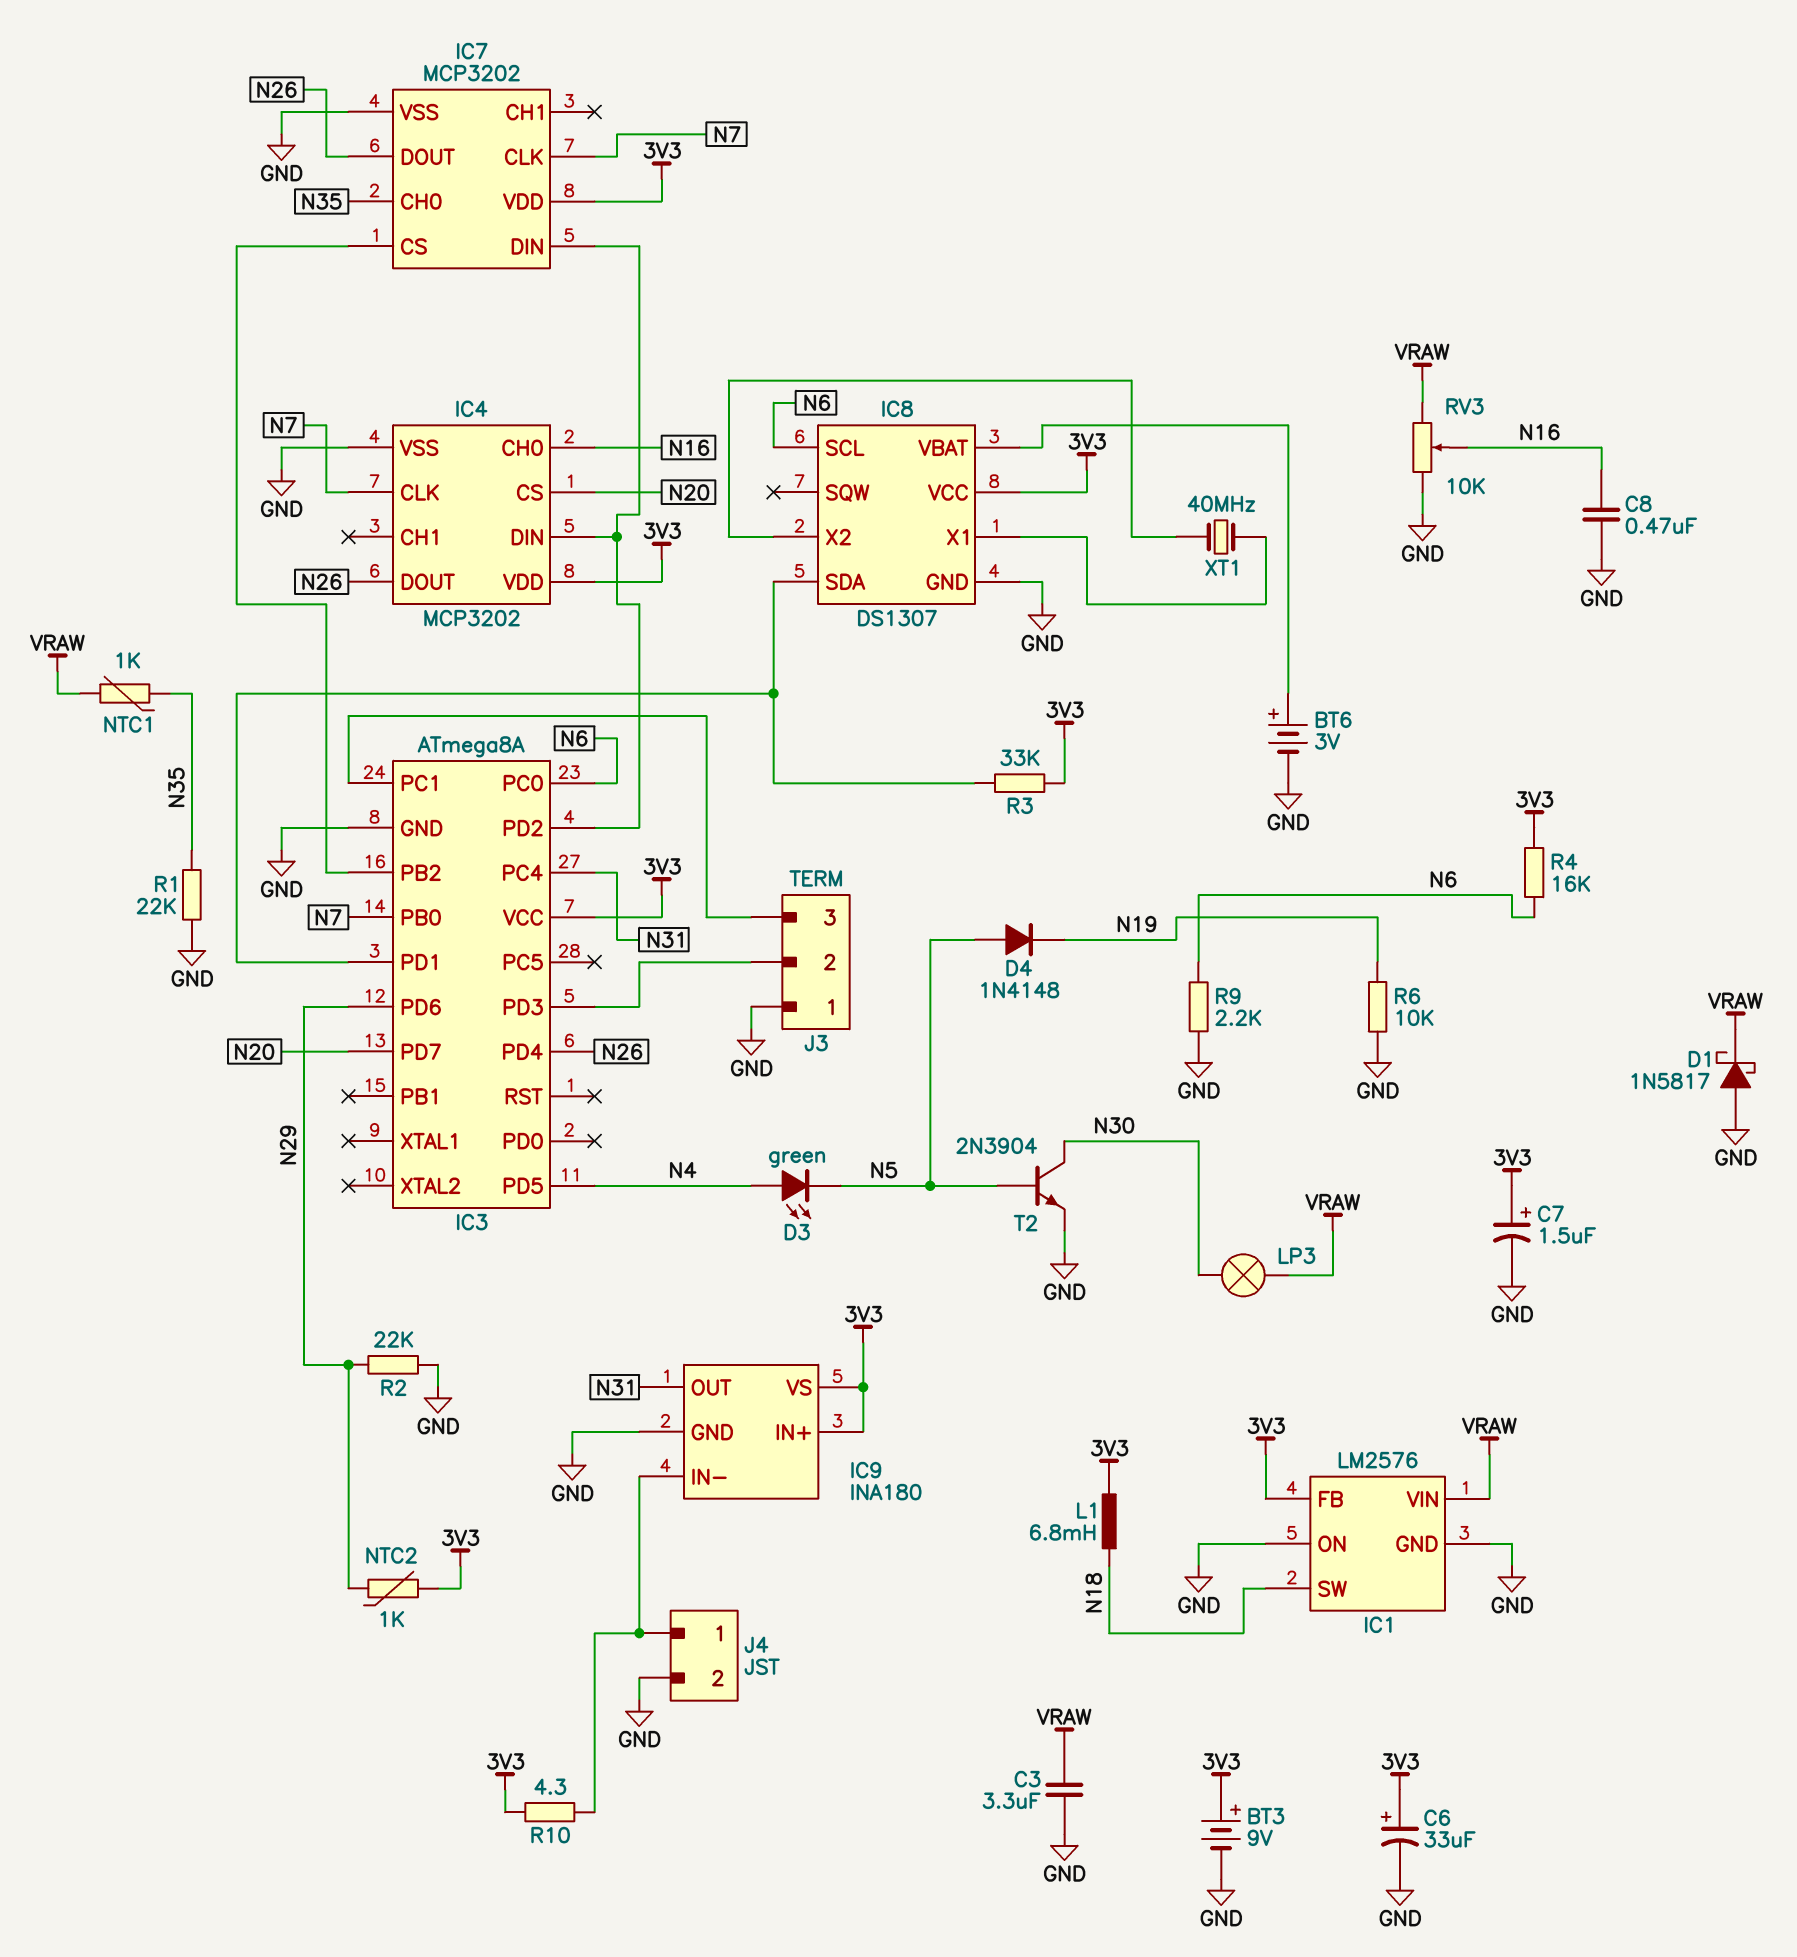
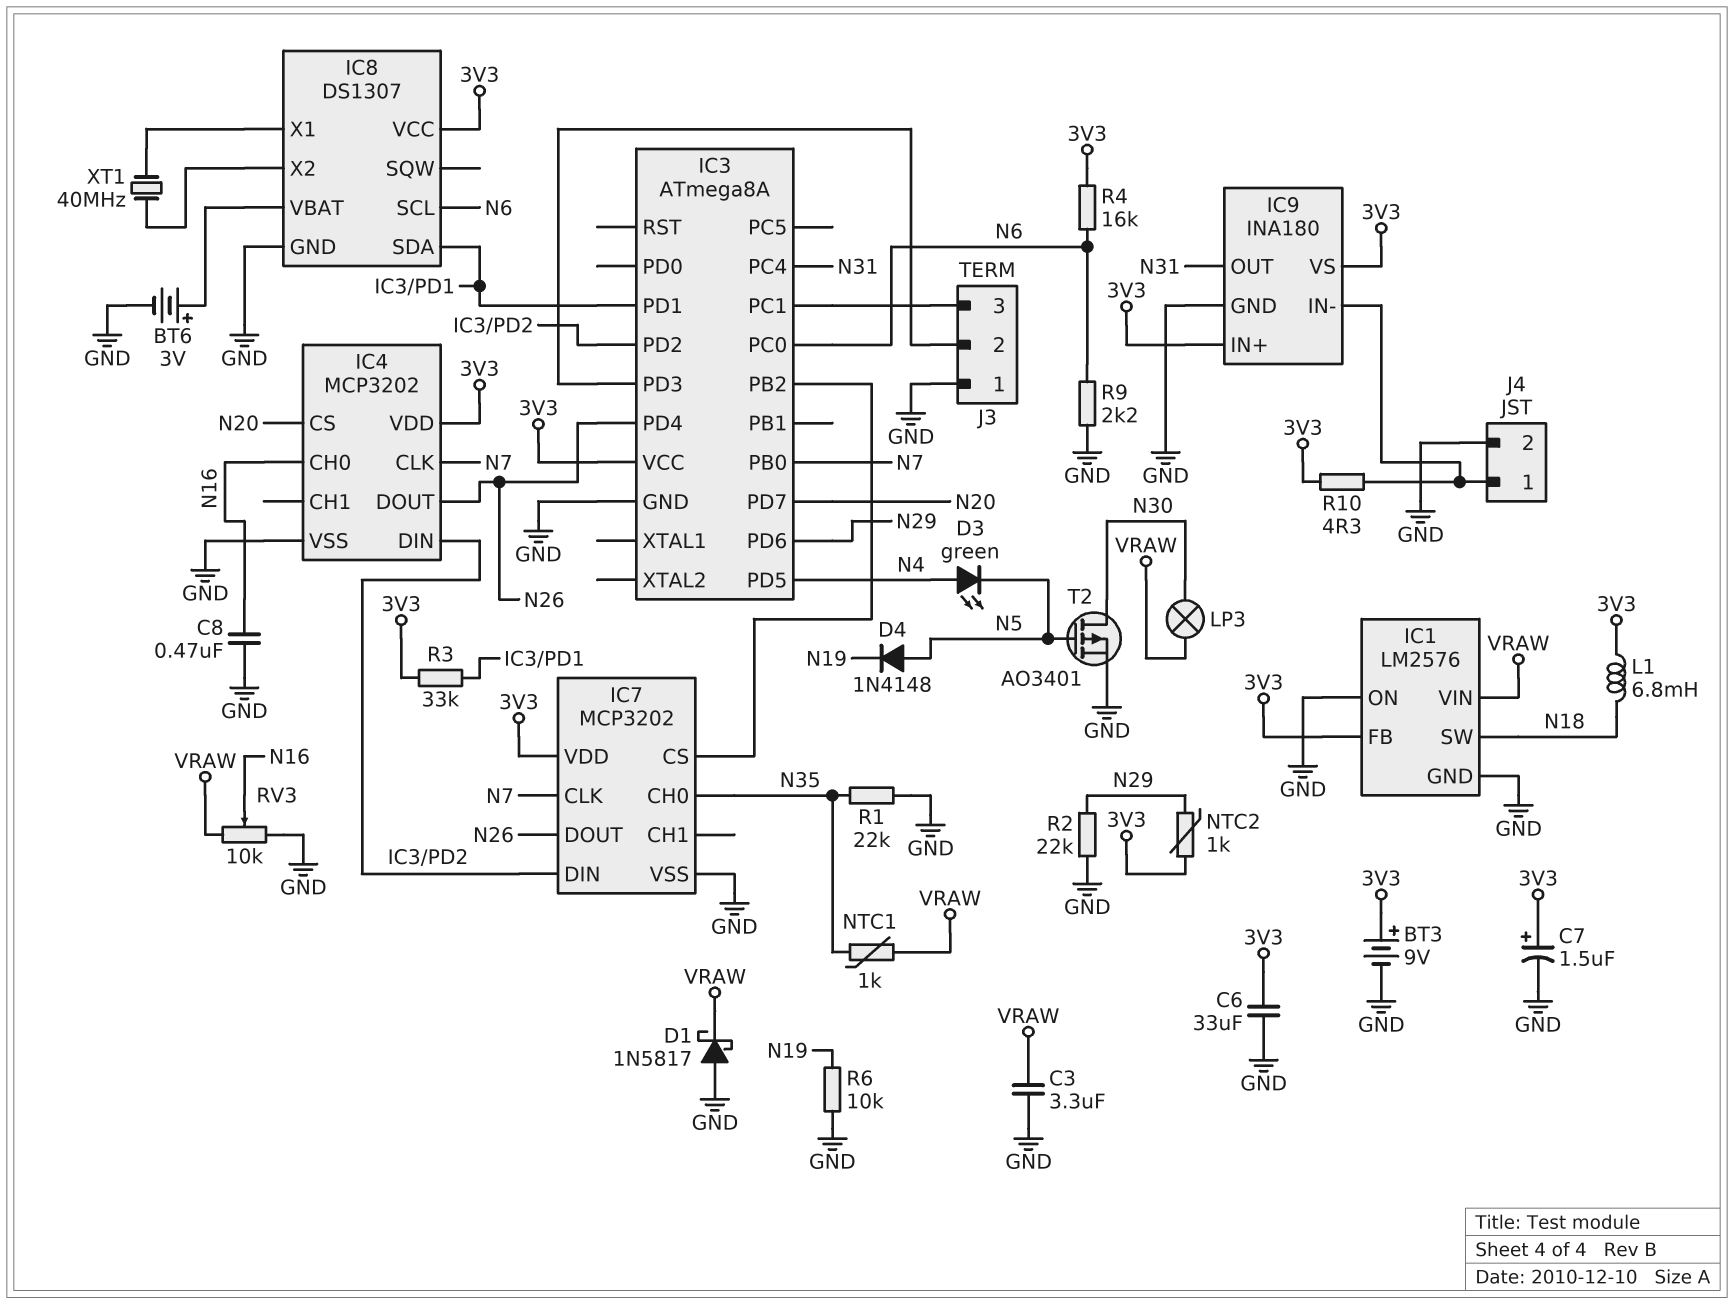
C6: 33uF (plus 3V3, minus GND) -> 33uF (3V3, GND)
T2: NPN 2N3904 (B N5, C N30, E GND) -> PMOS AO3401 (G N5, D N30, S GND)

